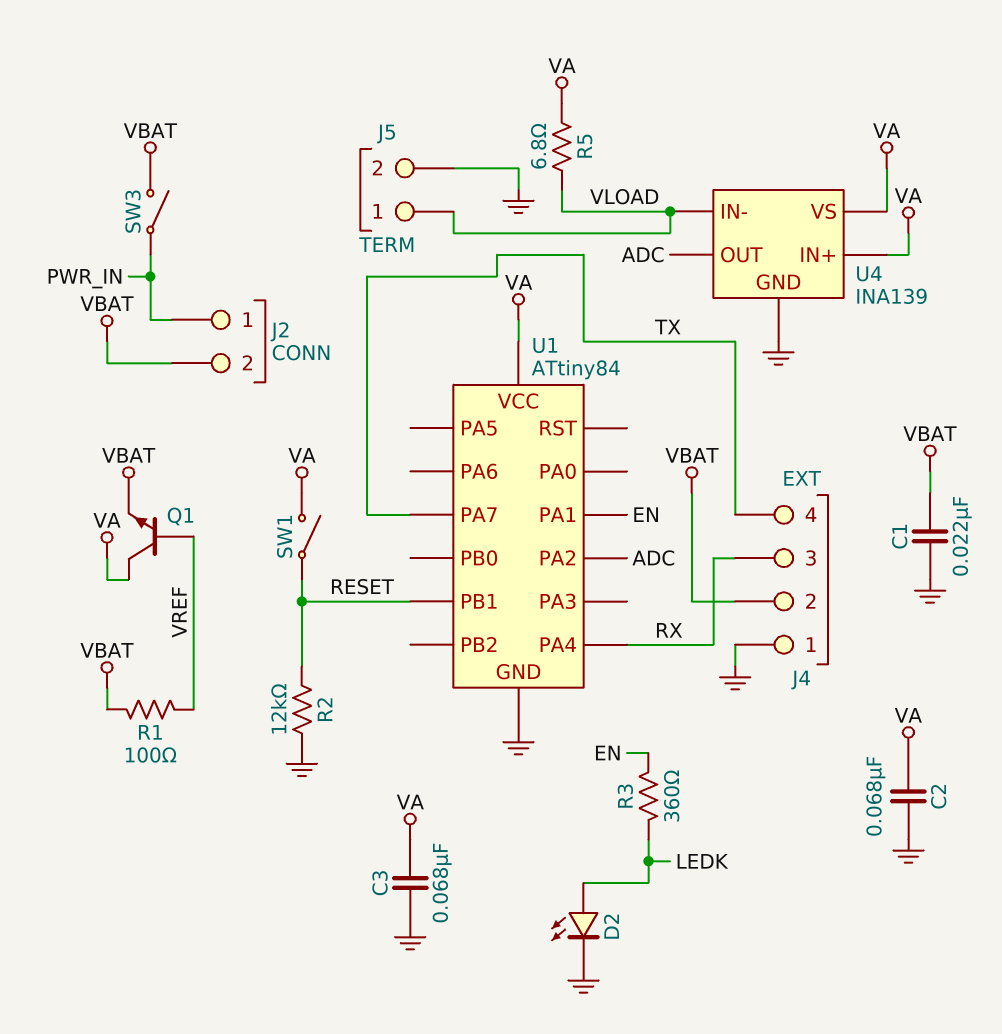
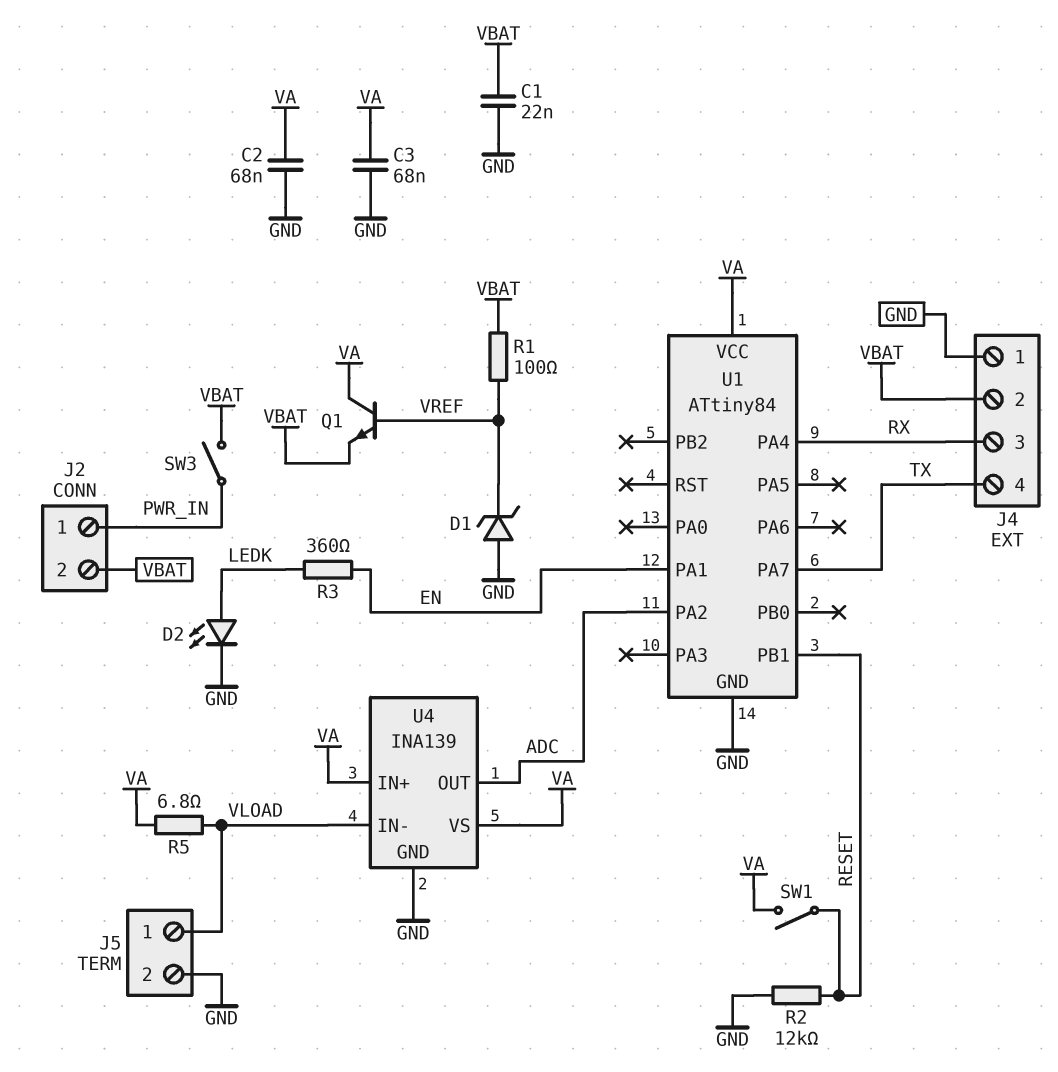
D1: none -> zener (A GND, K VREF)

